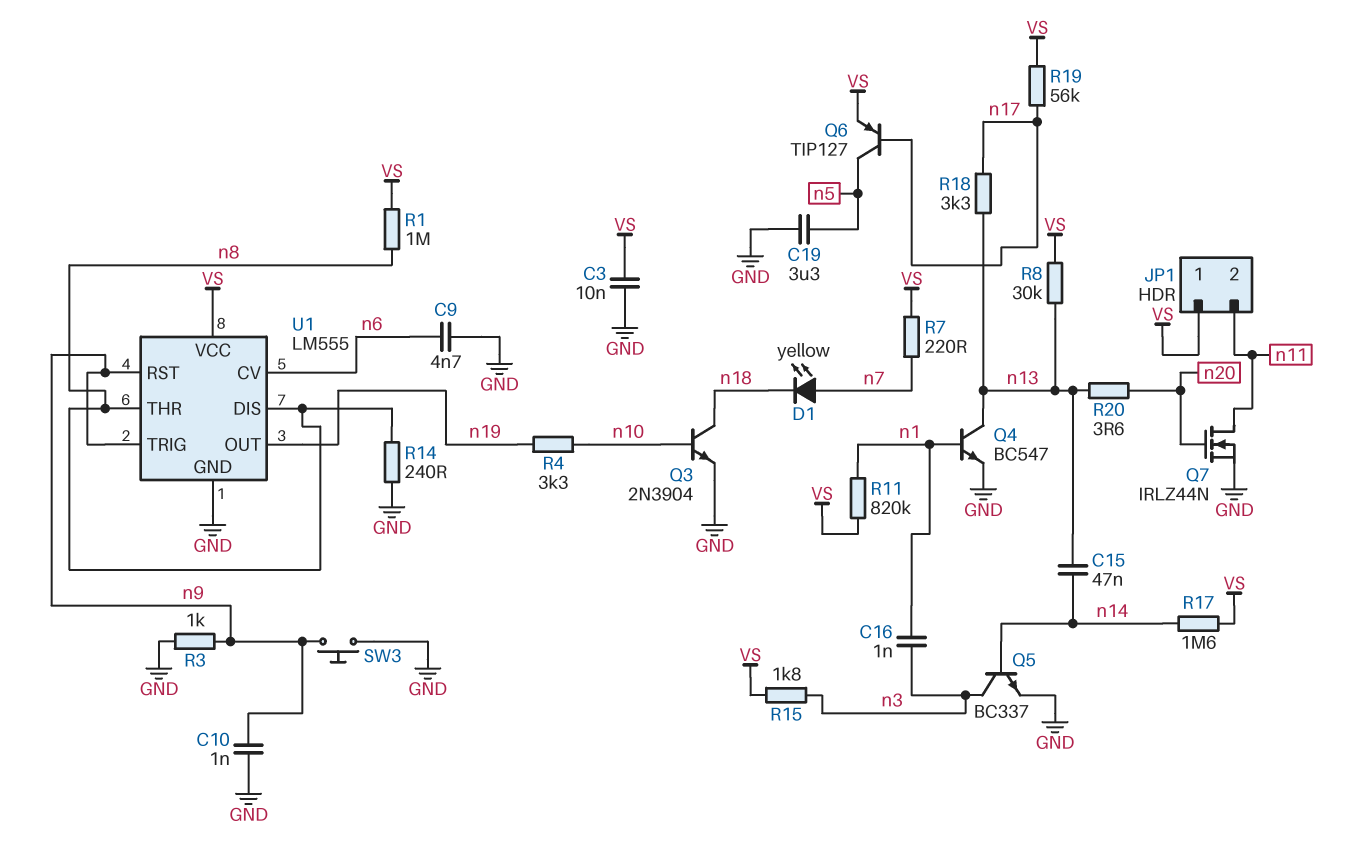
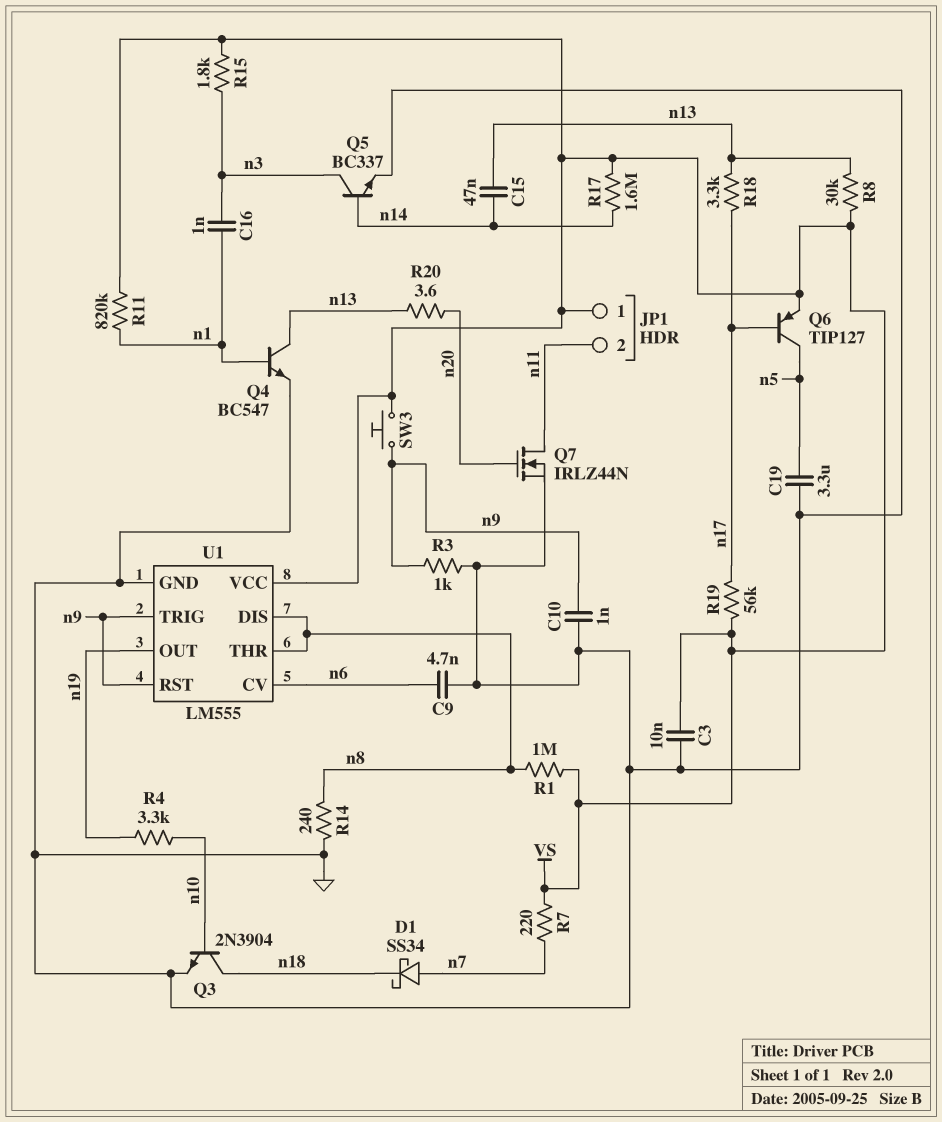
D1: LED yellow (A n7, K n18) -> schottky SS34 (A n7, K n18)
SW3: button (GND, n9) -> button (VS, n9)

